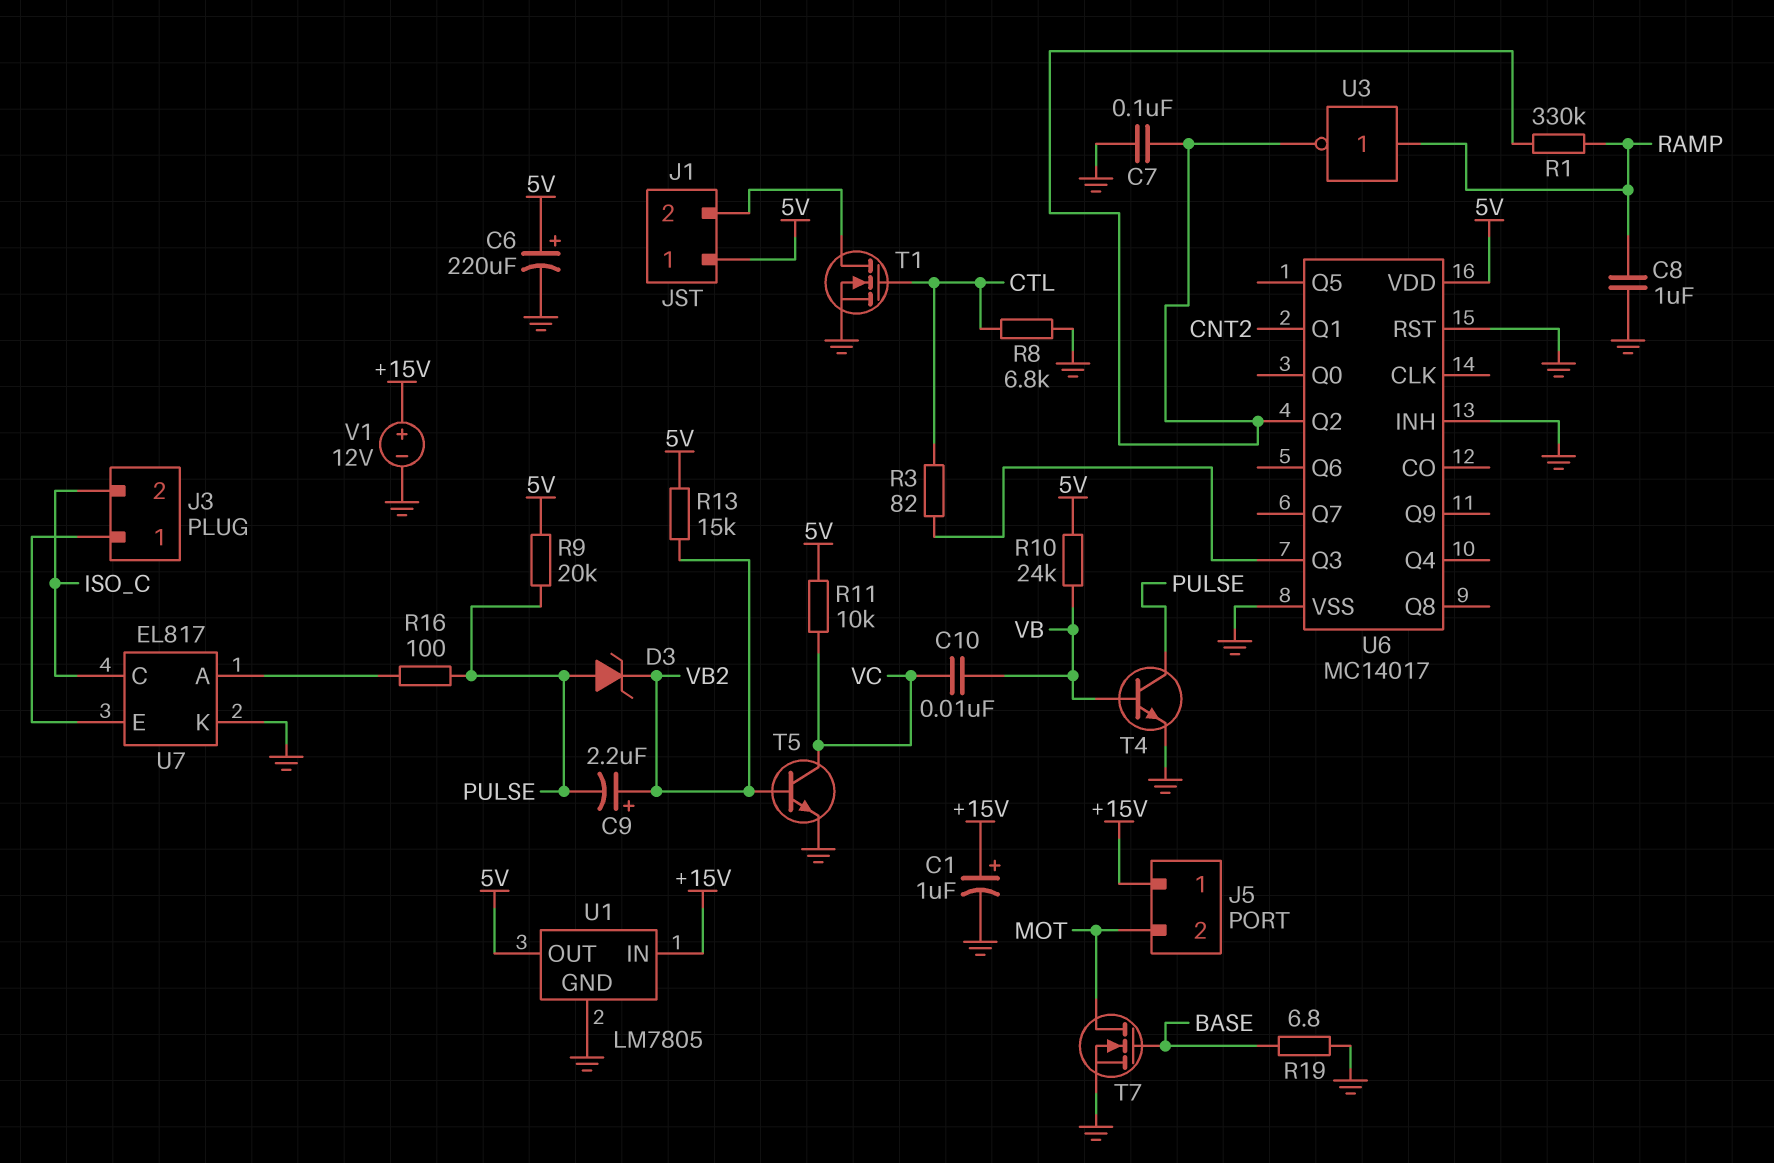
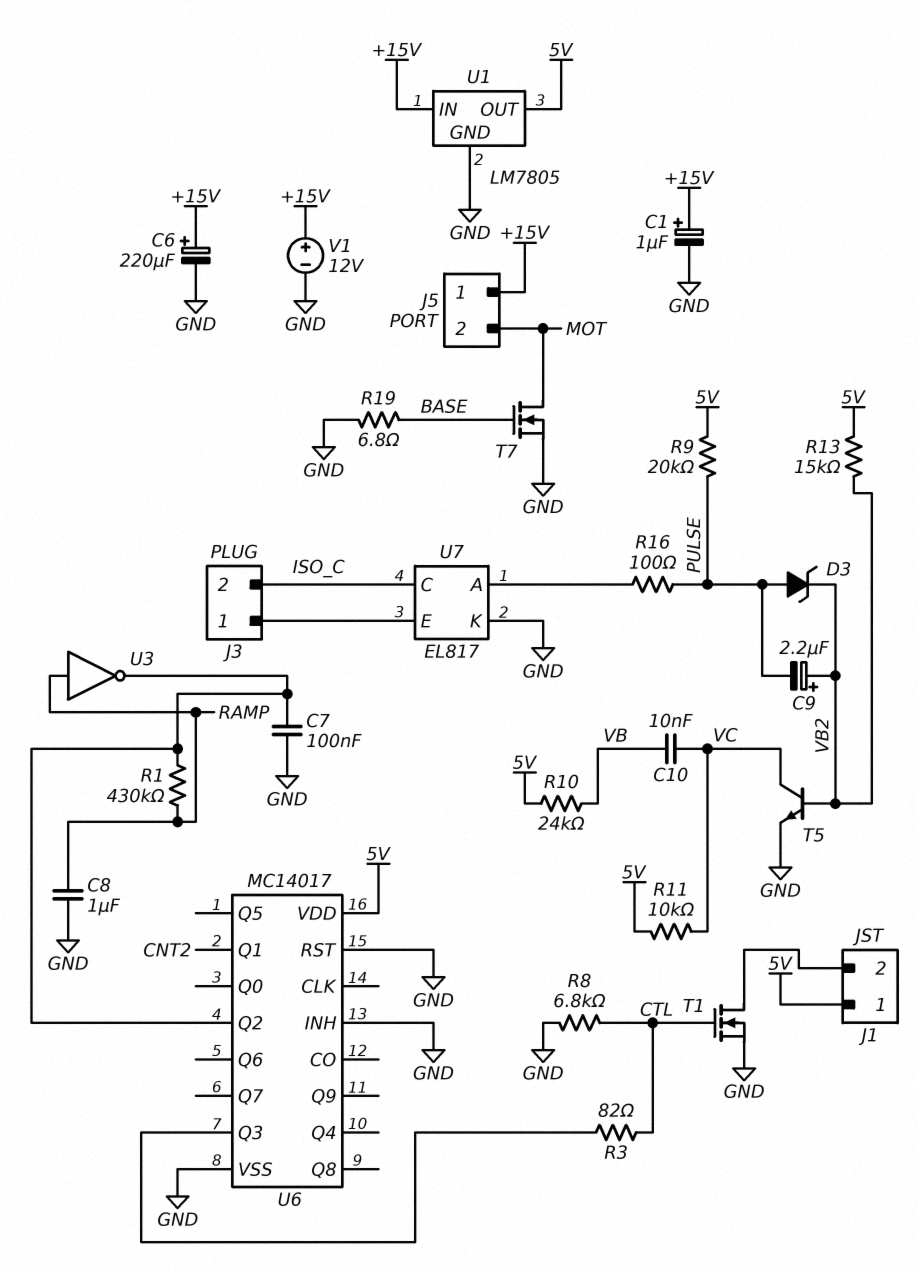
C6: 220uF (plus 5V, minus GND) -> 220uF (plus +15V, minus GND)
R1: 330k (RAMP, U6/Q2) -> 430k (RAMP, U6/Q2)
T4: NPN (B VB, C PULSE, E GND) -> none

